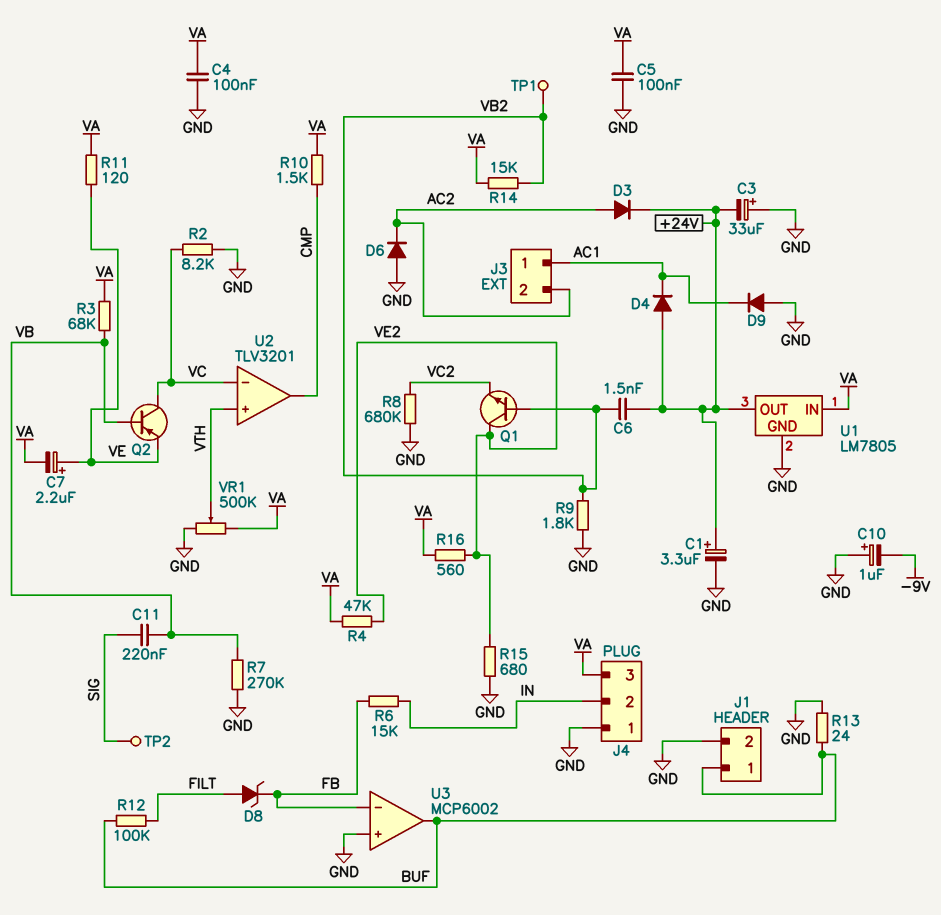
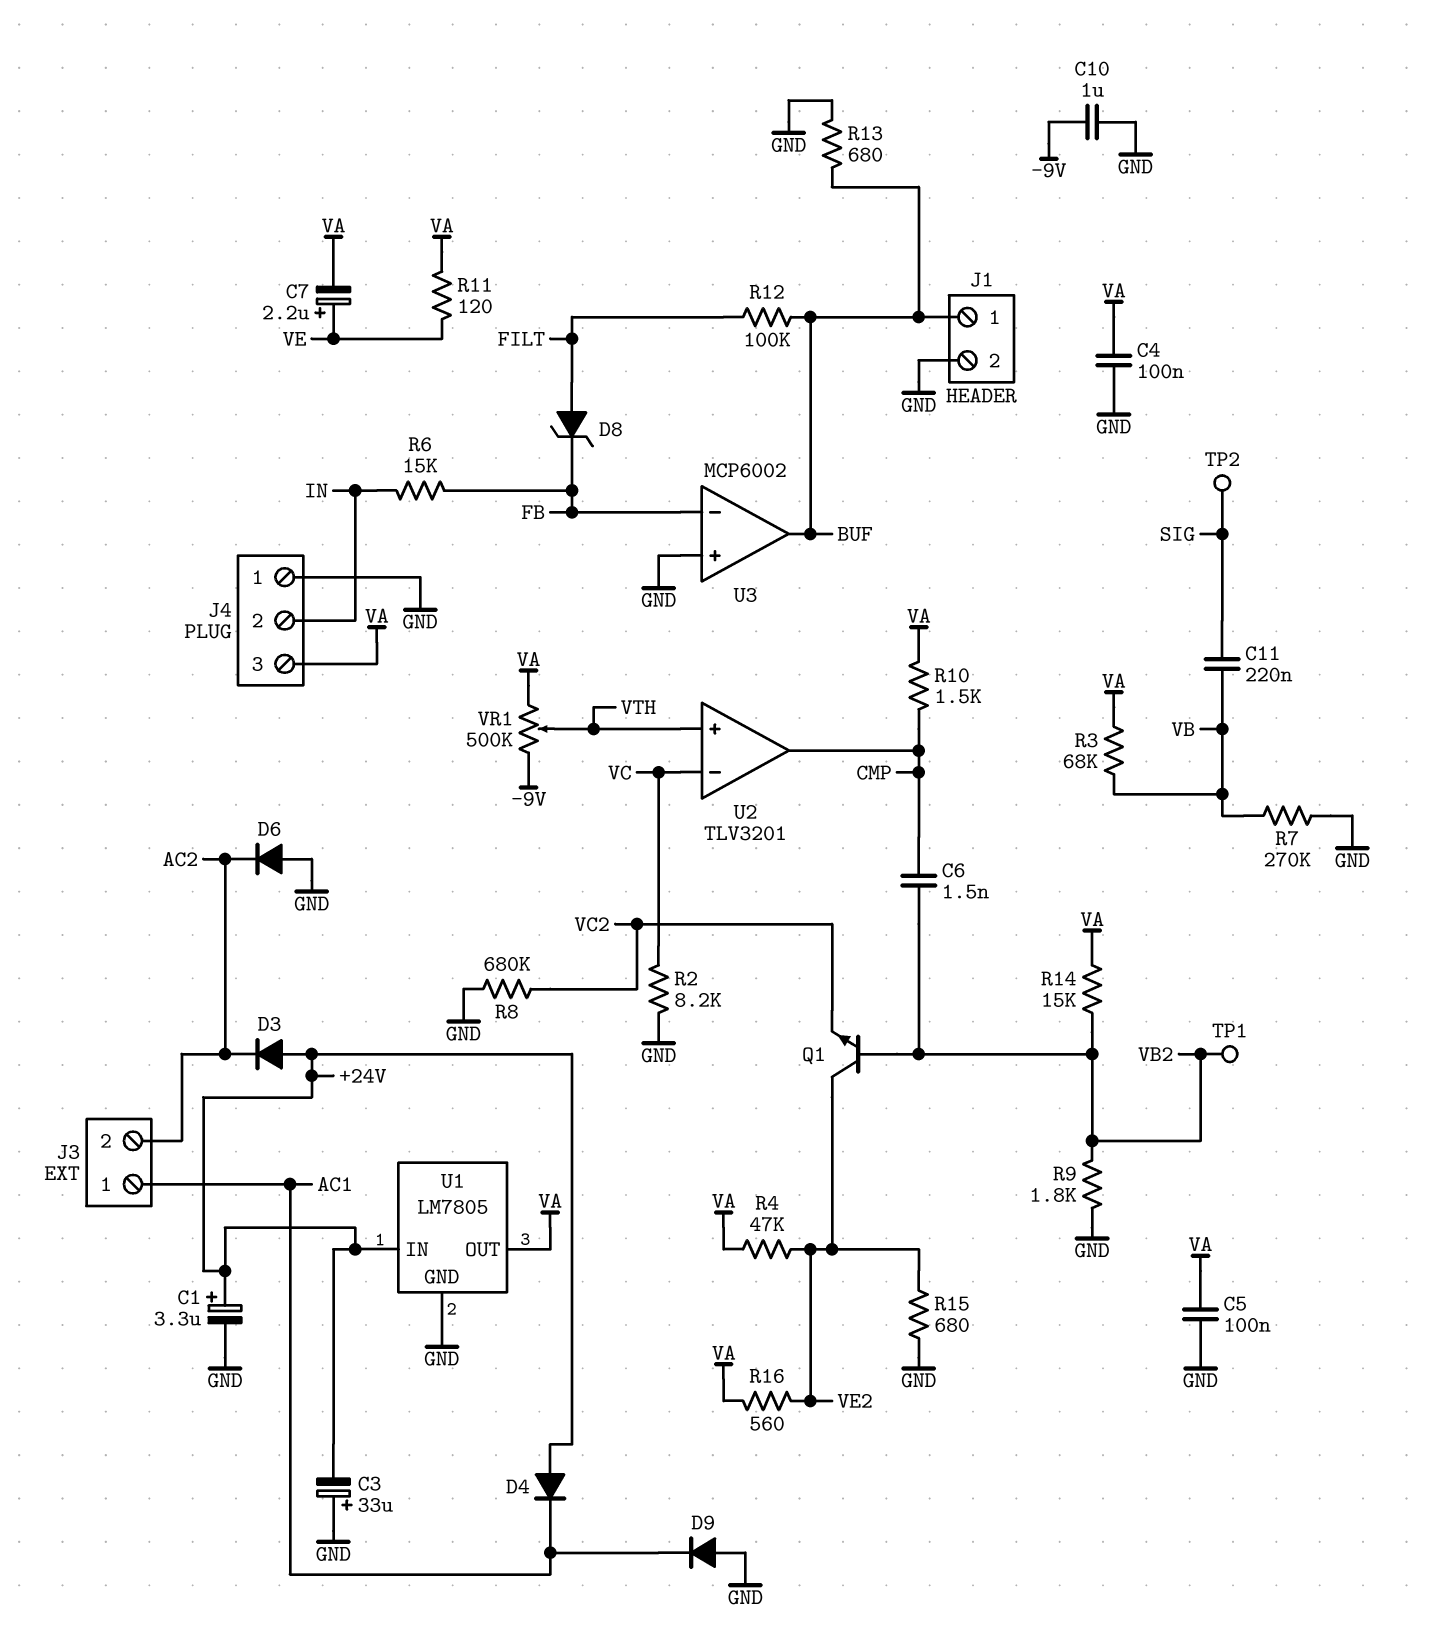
C6: 1.5nF (+24V, VB2) -> 1.5nF (CMP, VB2)
C10: 1uF (plus GND, minus -9V) -> 1uF (-9V, GND)
D3: diode (A AC2, K +24V) -> diode (A +24V, K AC2)
Q2: PNP (B VB, C VC, E VE) -> none
R13: 24 (BUF, GND) -> 680 (BUF, GND)
U1 pin IN: VA -> +24V
U1 pin OUT: +24V -> VA
VR1: 500k (GND, VA, wiper VTH) -> 500k (-9V, VA, wiper VTH)

